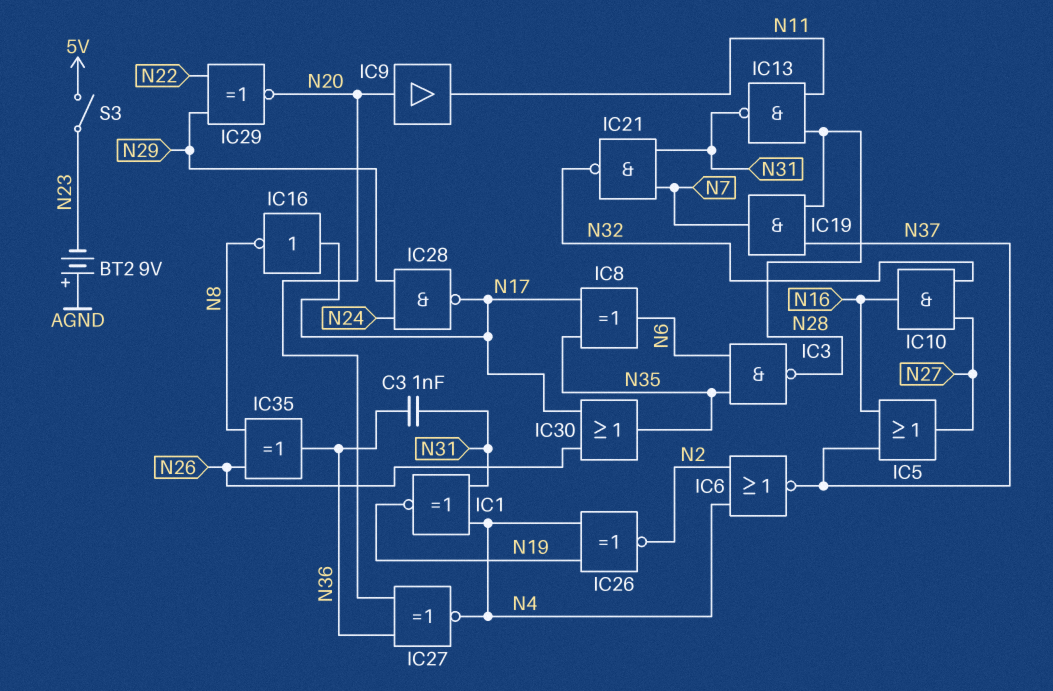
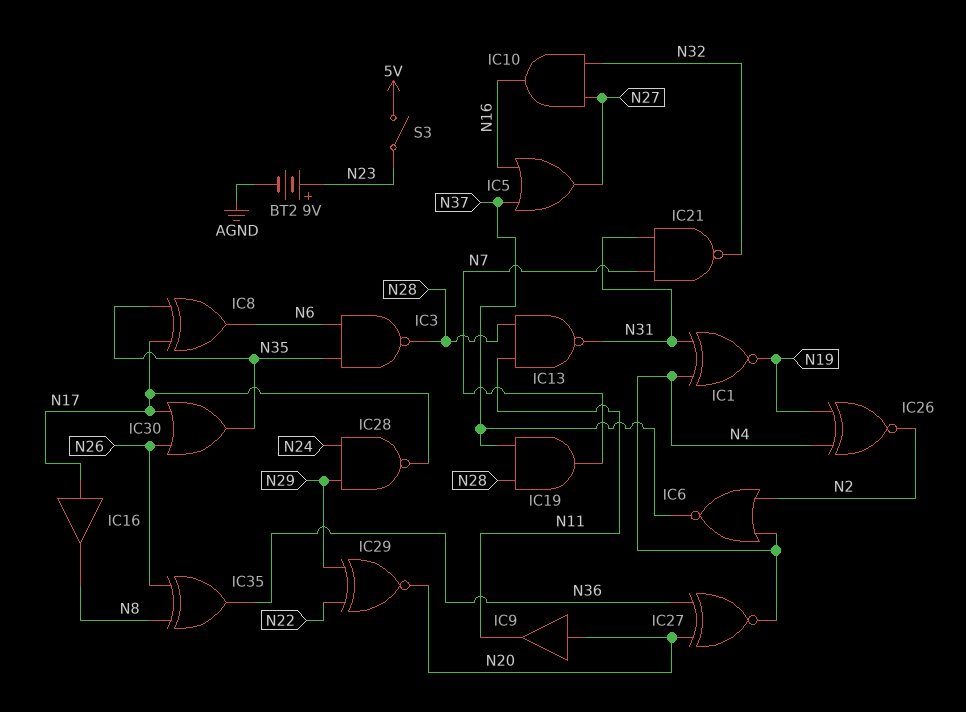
BT2: 9V (plus AGND, minus N23) -> 9V (plus N23, minus AGND)
C3: 1nF (N31, N36) -> none
IC16: NOT (in N17, out N8) -> buffer (in N17, out N8)

